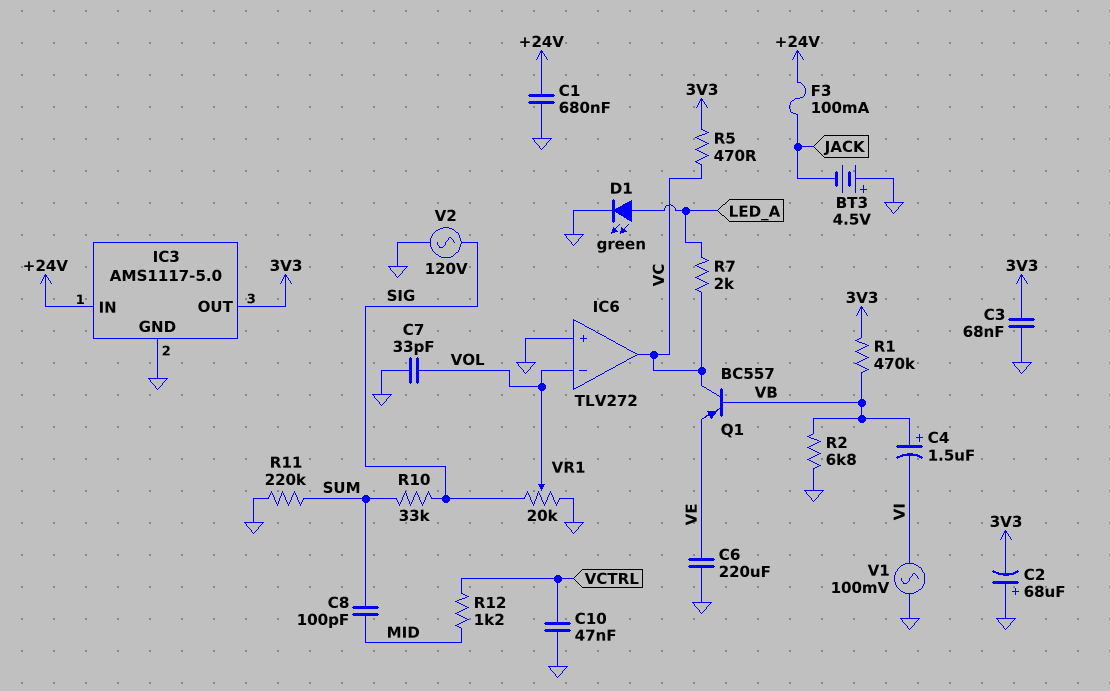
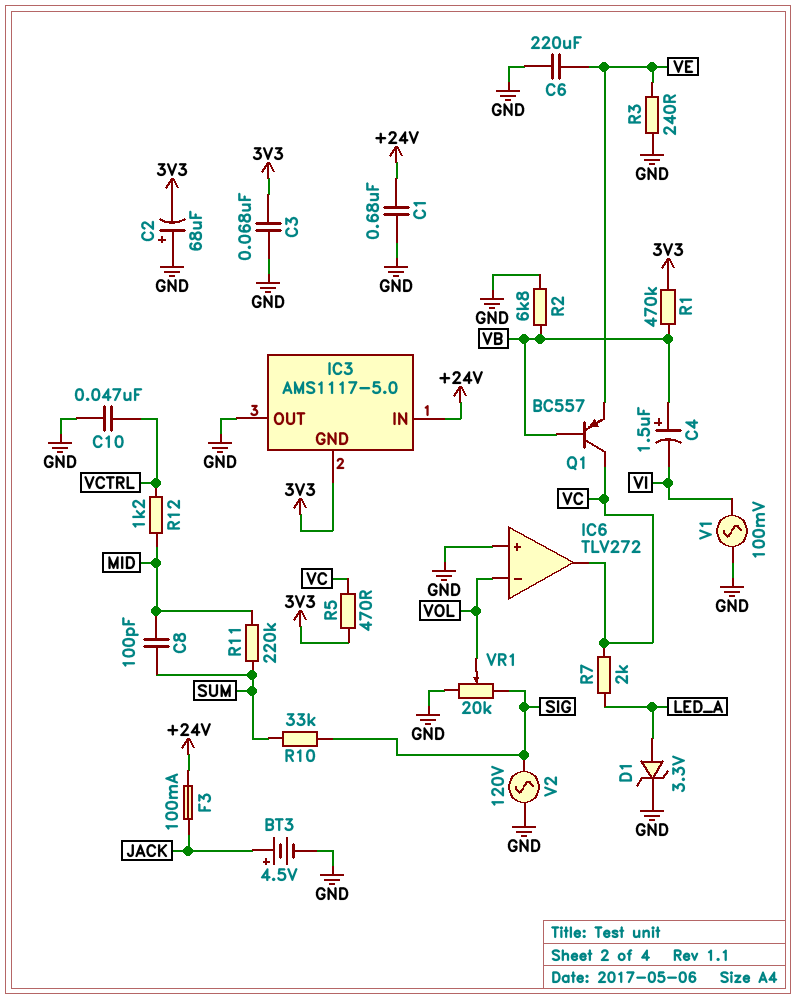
BT3: 4.5V (plus GND, minus JACK) -> 4.5V (plus JACK, minus GND)
C7: 33pF (GND, VOL) -> none
D1: LED green (A LED_A, K GND) -> zener 3.3V (A LED_A, K GND)
IC3 pin GND: GND -> 3V3
IC3 pin OUT: 3V3 -> GND
R3: none -> 240 (GND, VE)
R11: 220k (GND, SUM) -> 220k (MID, SUM)

